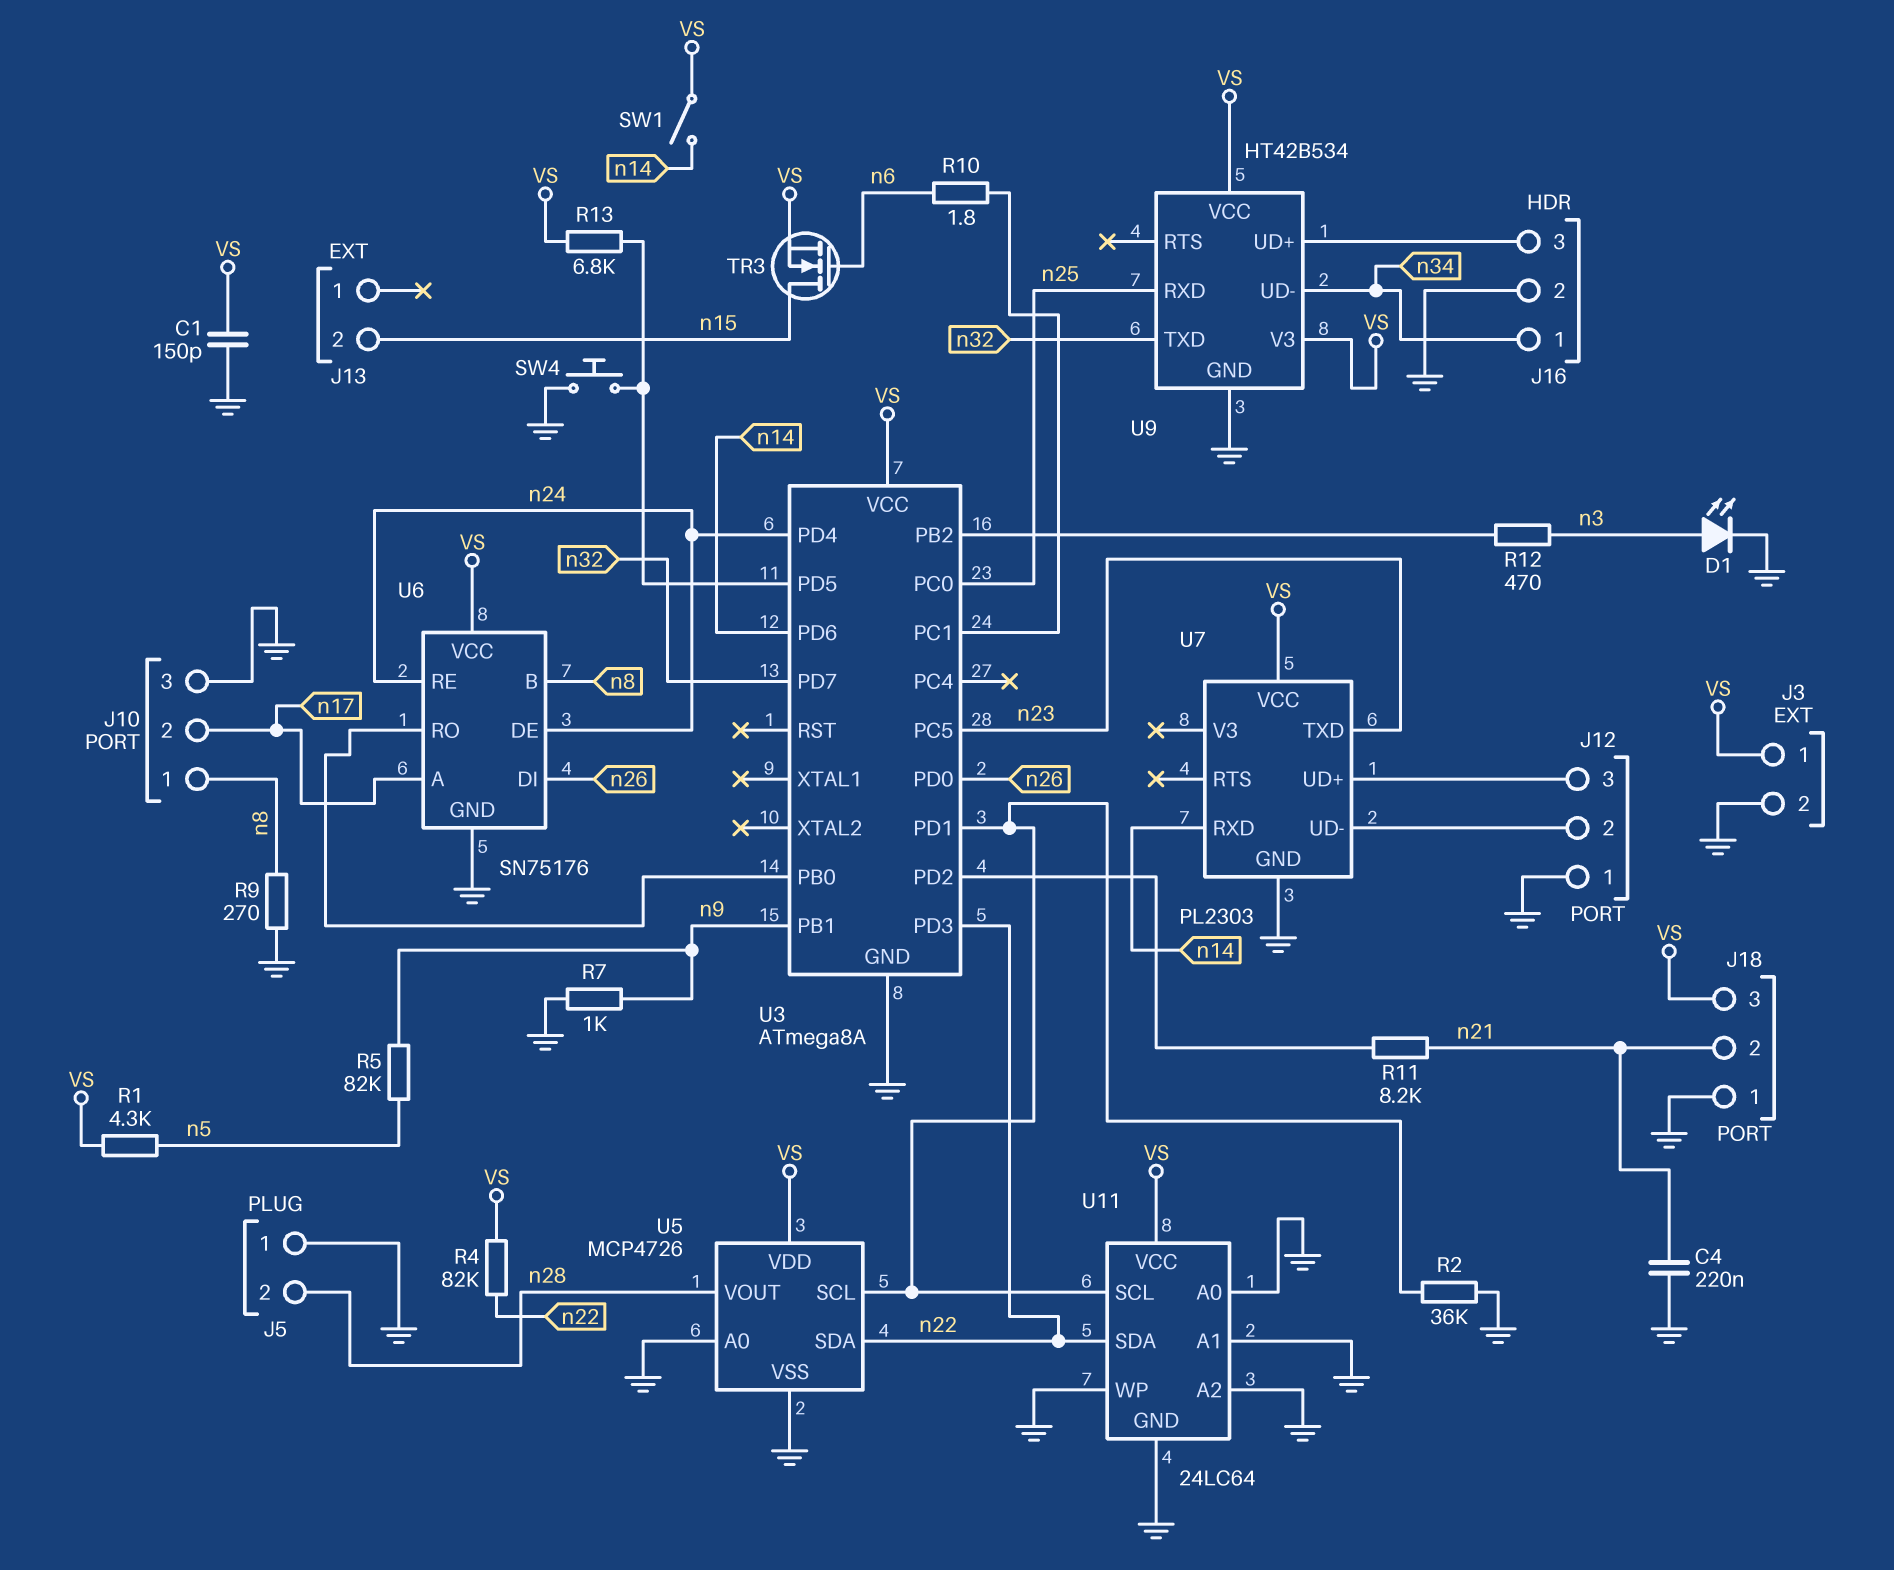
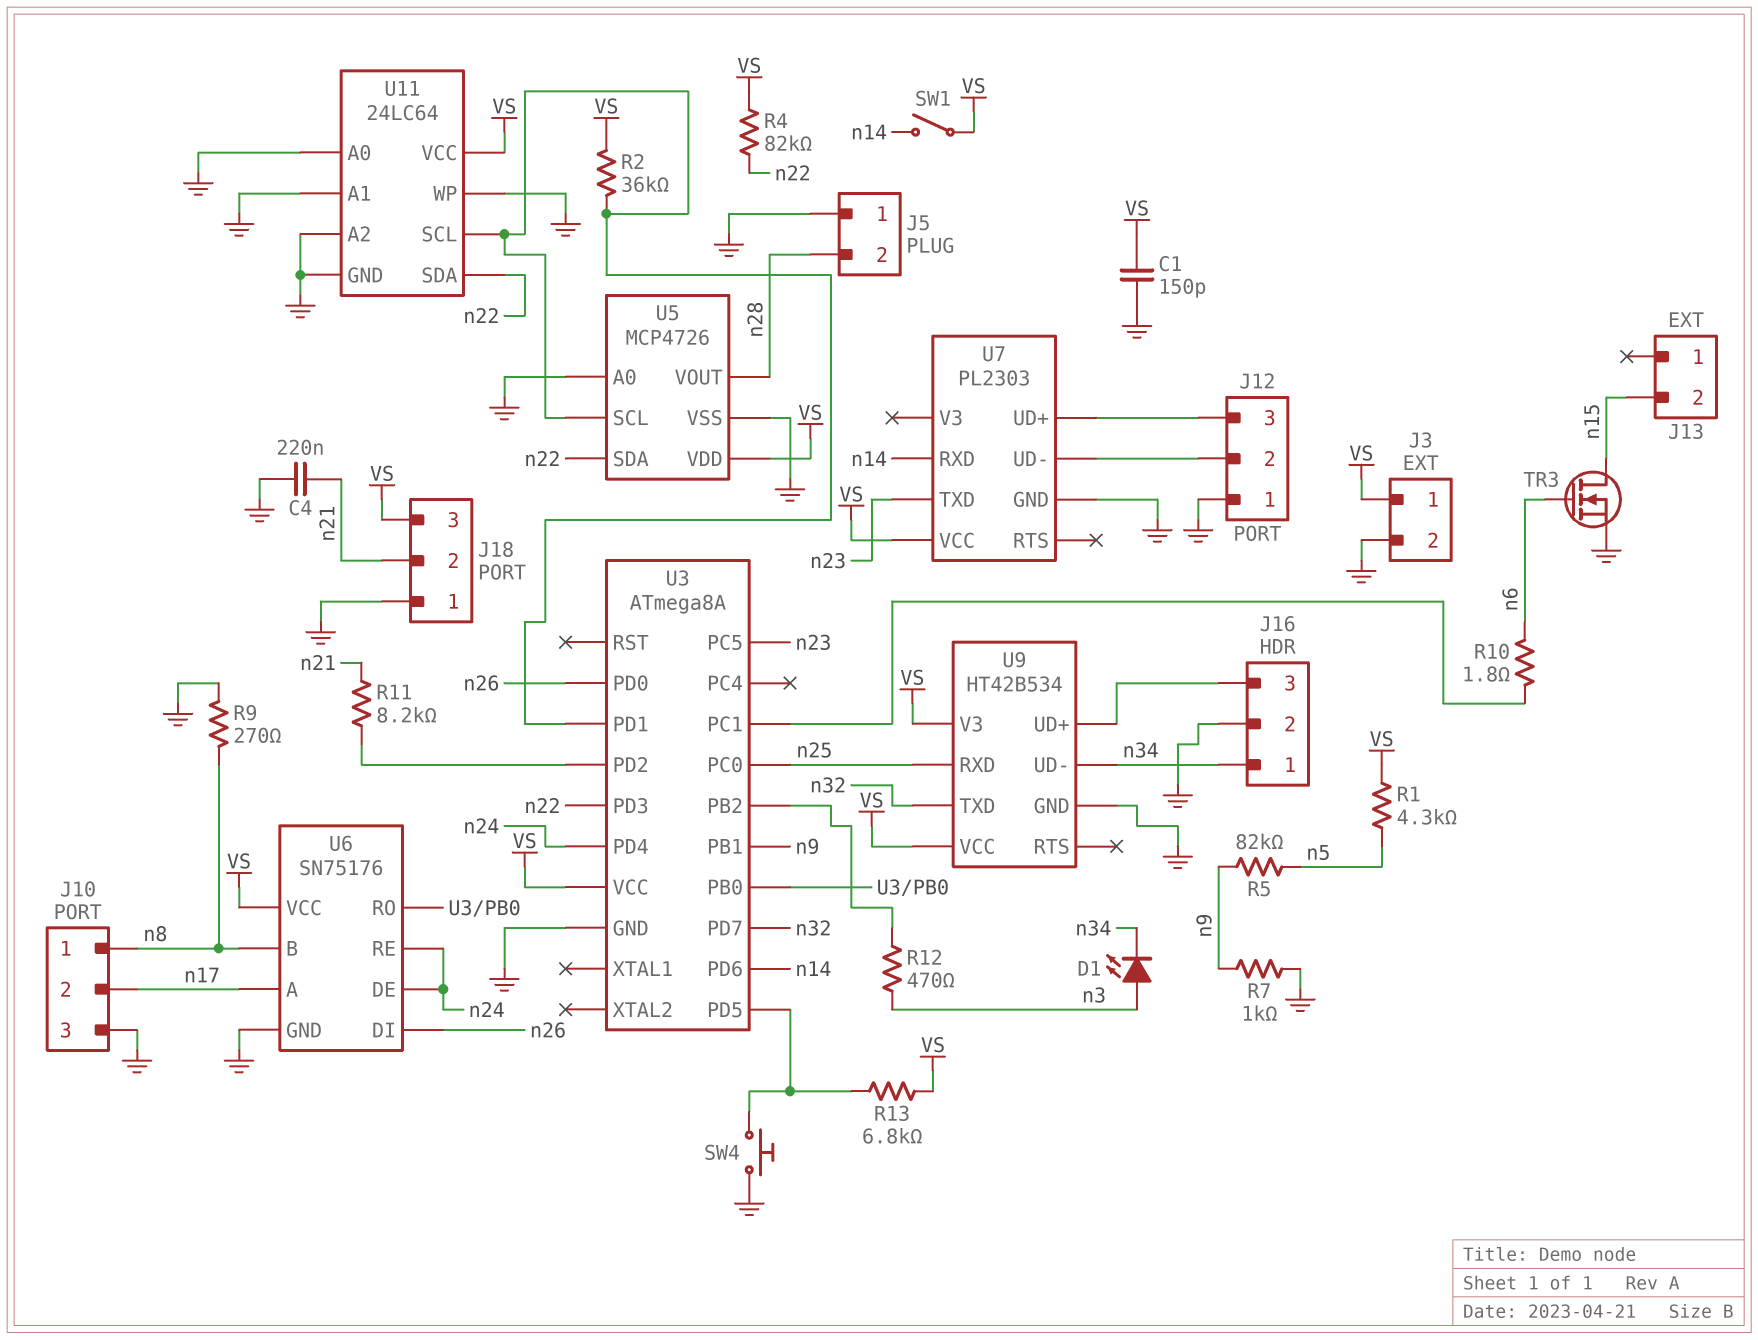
D1: LED (A n3, K GND) -> LED (A n3, K n34)
R2: 36k (GND, U3/PD1) -> 36k (U3/PD1, VS)
TR3: NMOS (G n6, D n15, S VS) -> NMOS (G n6, D n15, S GND)

